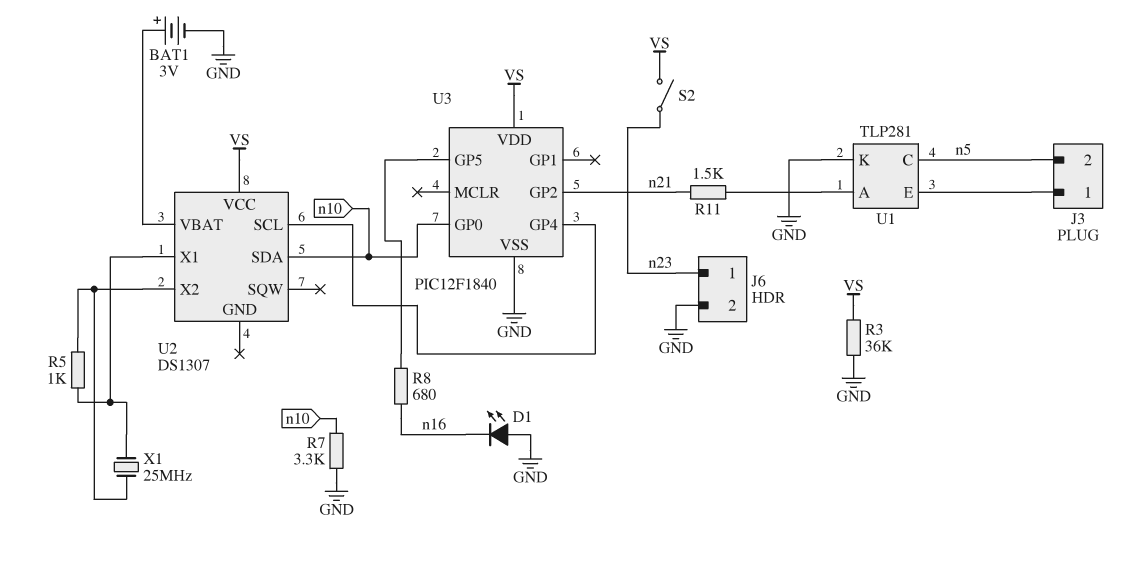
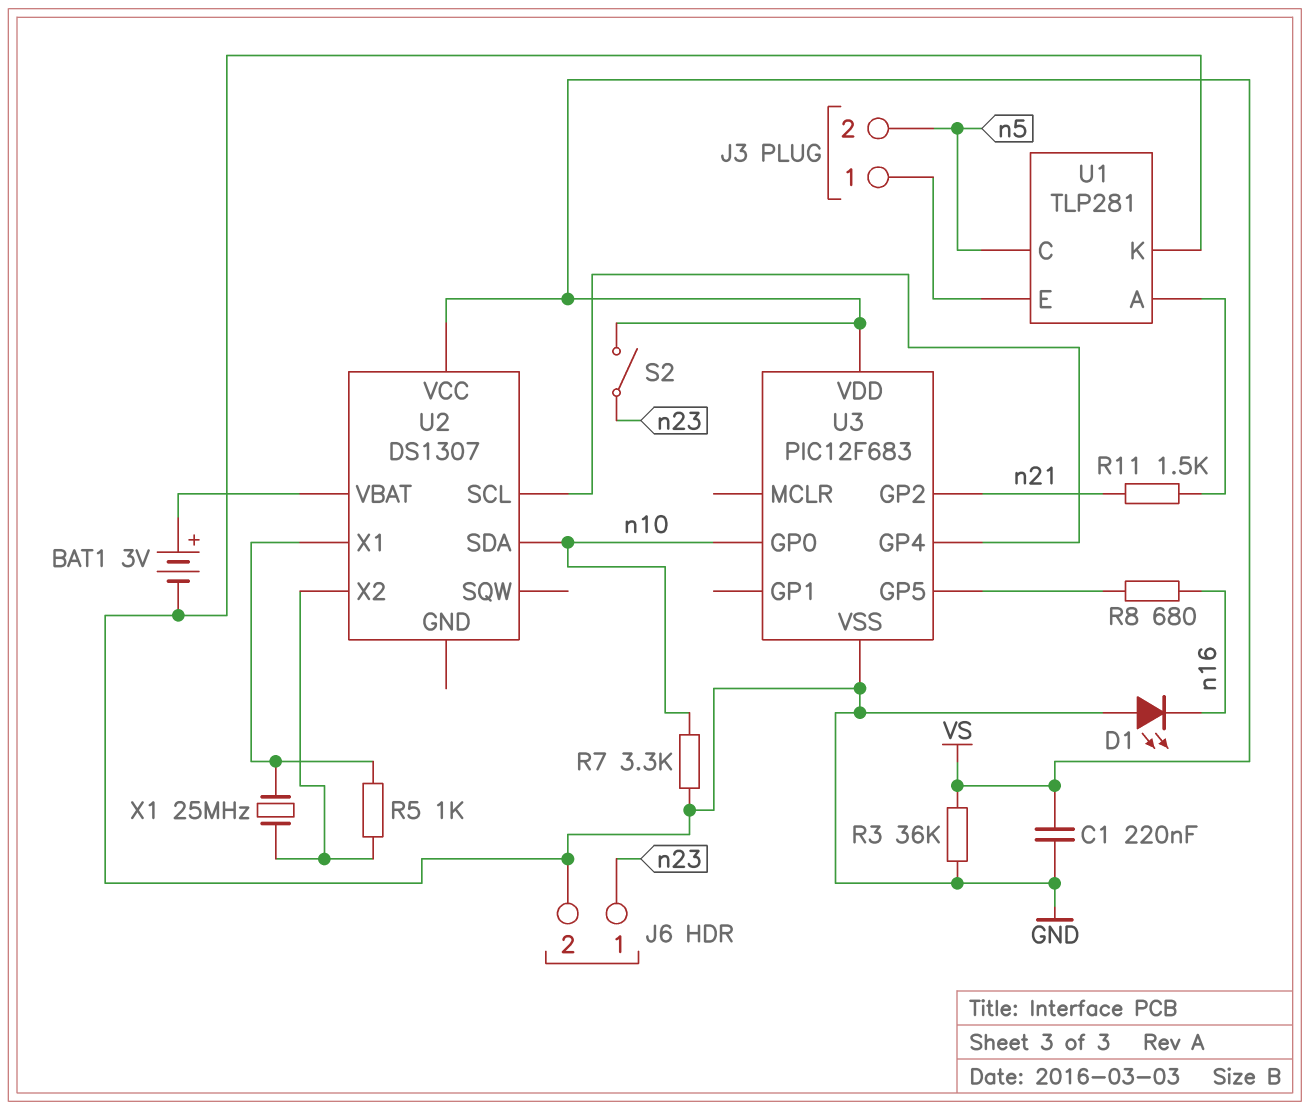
C1: none -> 220nF (GND, VS)
U3: PIC12F1840 -> PIC12F683

